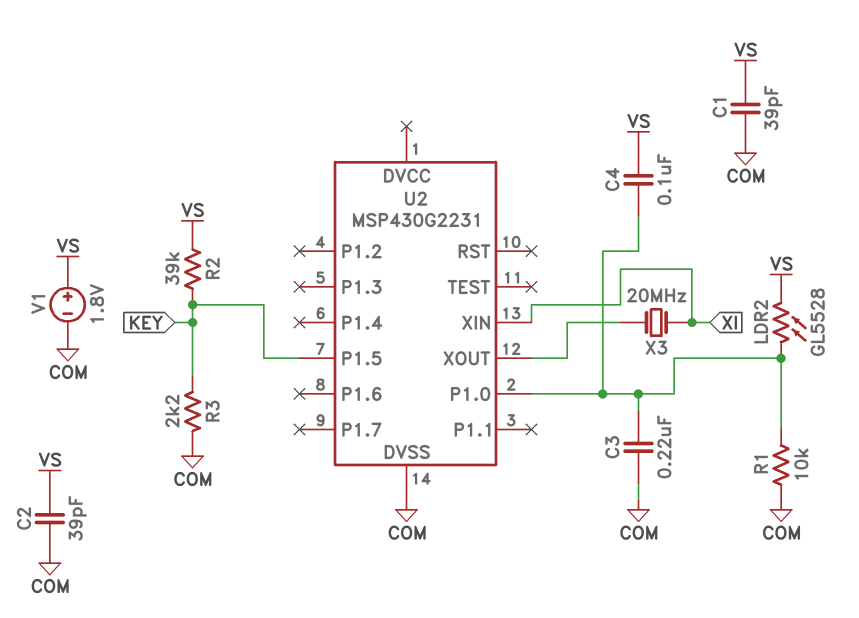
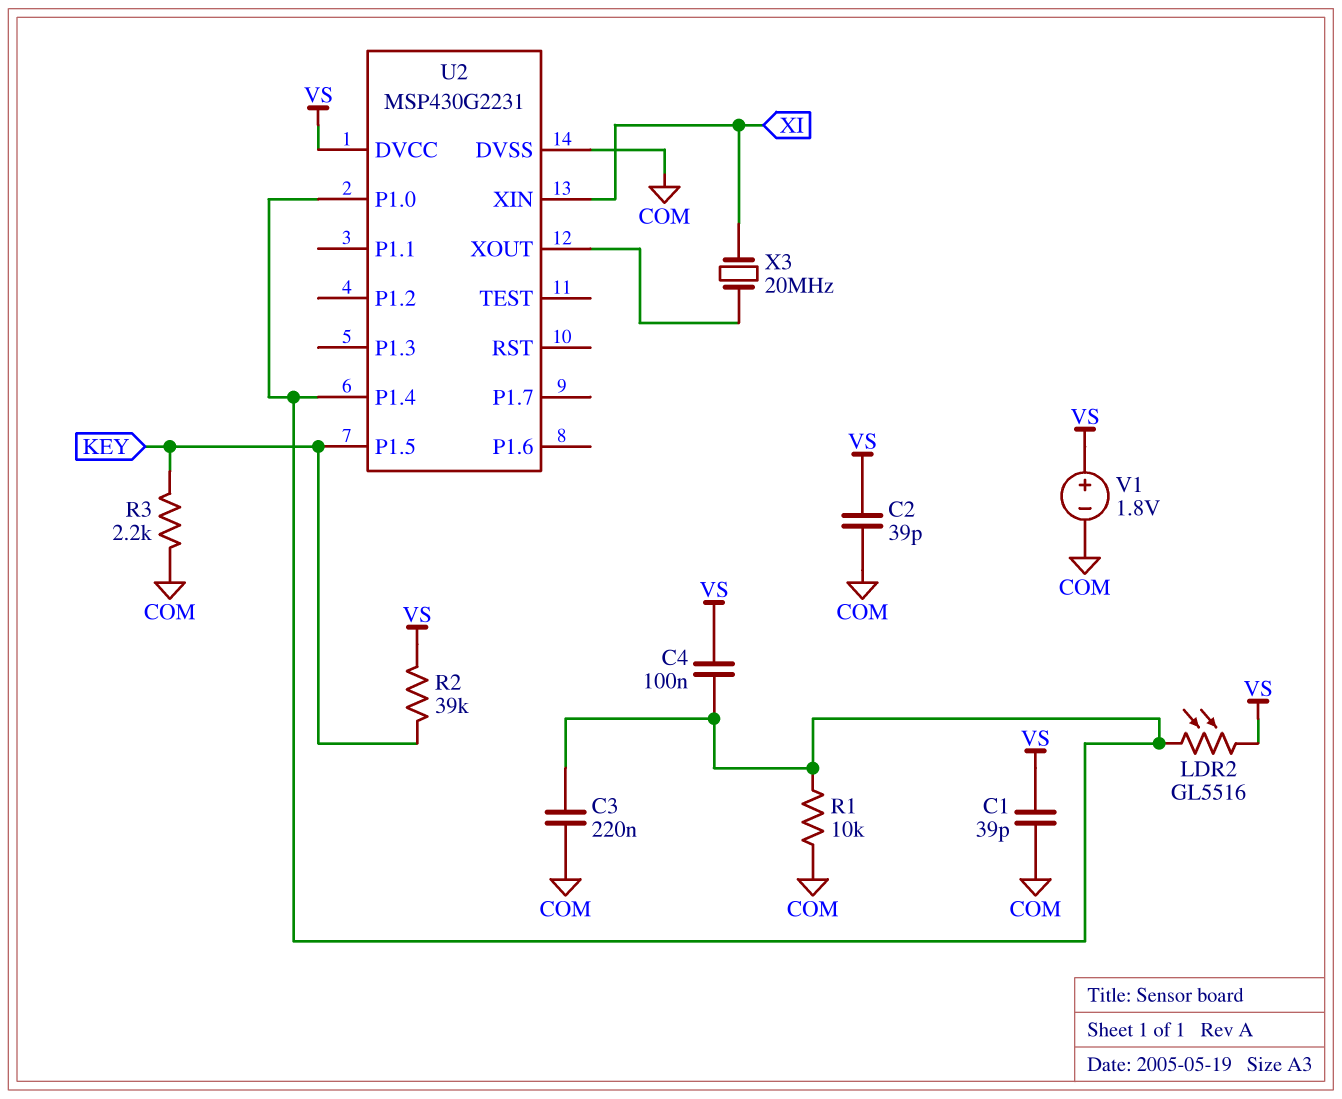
LDR2: GL5528 (U2/P1.0, VS) -> GL5516 (U2/P1.0, VS)
U2 pin DVCC: none -> VS
U2 pin P1.4: none -> U2/P1.0

